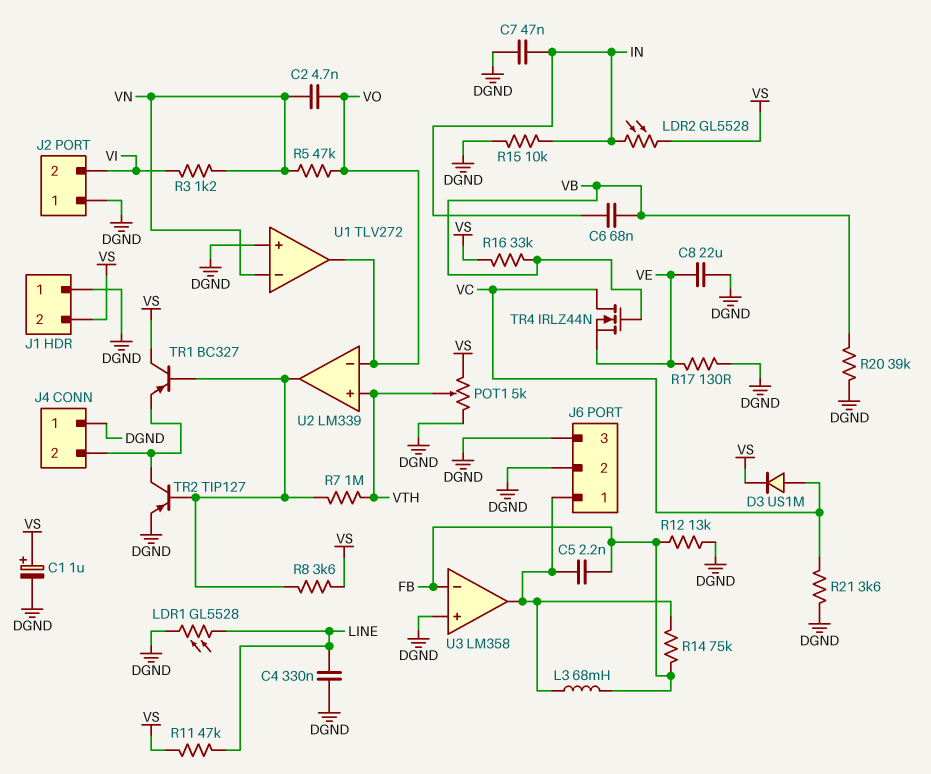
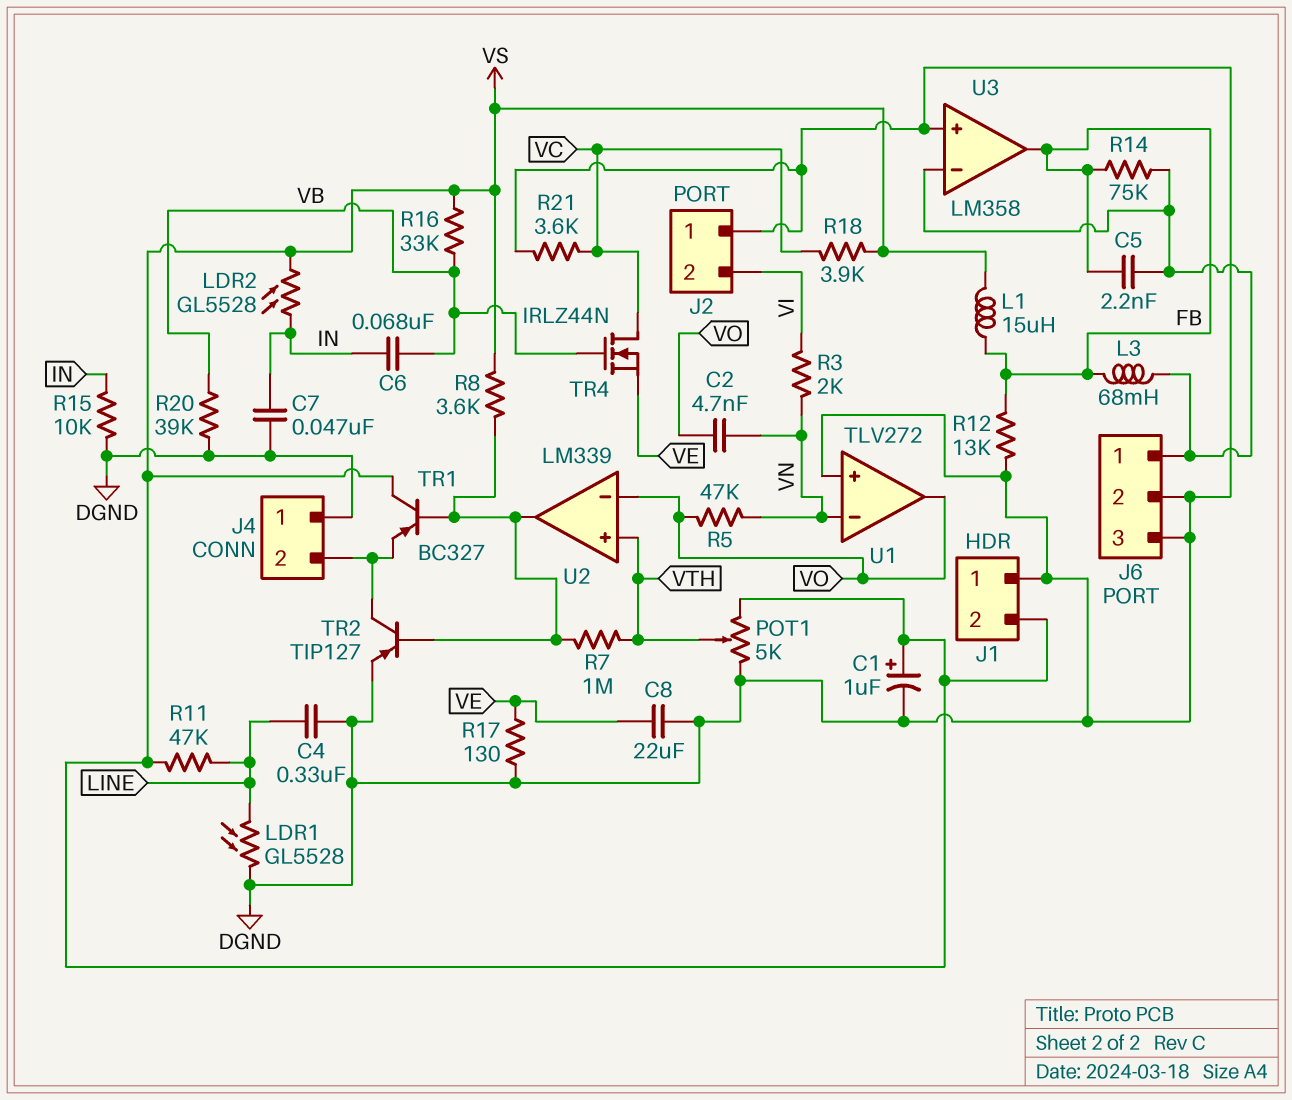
D3: diode US1M (A VC, K VS) -> none
L1: none -> 15uH (FB, VS)
R3: 1.2k (VI, VN) -> 2k (VI, VN)
R18: none -> 3.9k (VC, VS)
U3 pin in-: FB -> J6/1
U3 pin out: J6/1 -> FB

